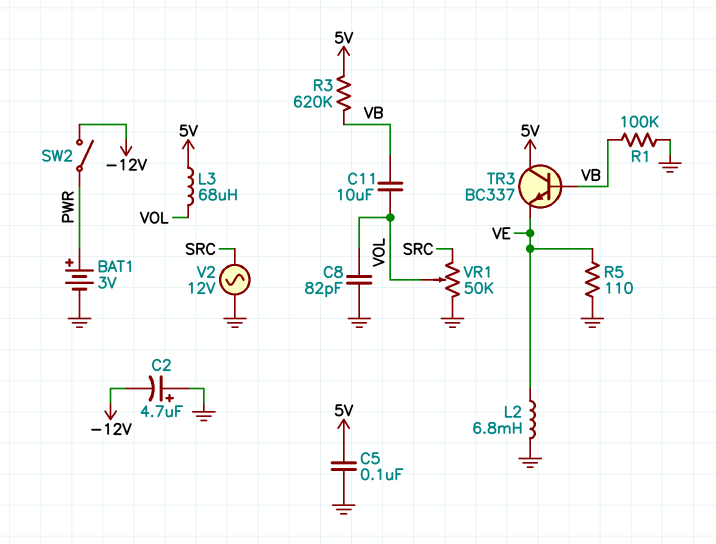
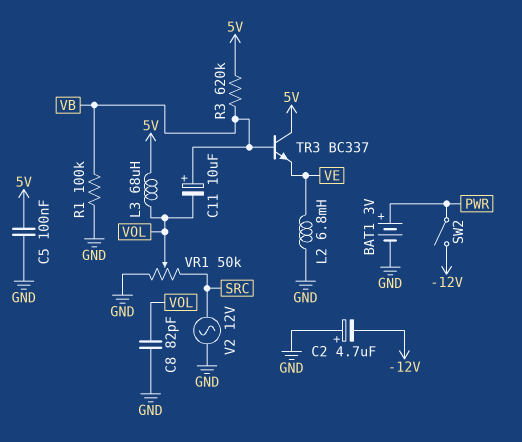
C11: 10uF (VB, VOL) -> 10uF (plus VB, minus VOL)
R5: 110 (GND, VE) -> none

